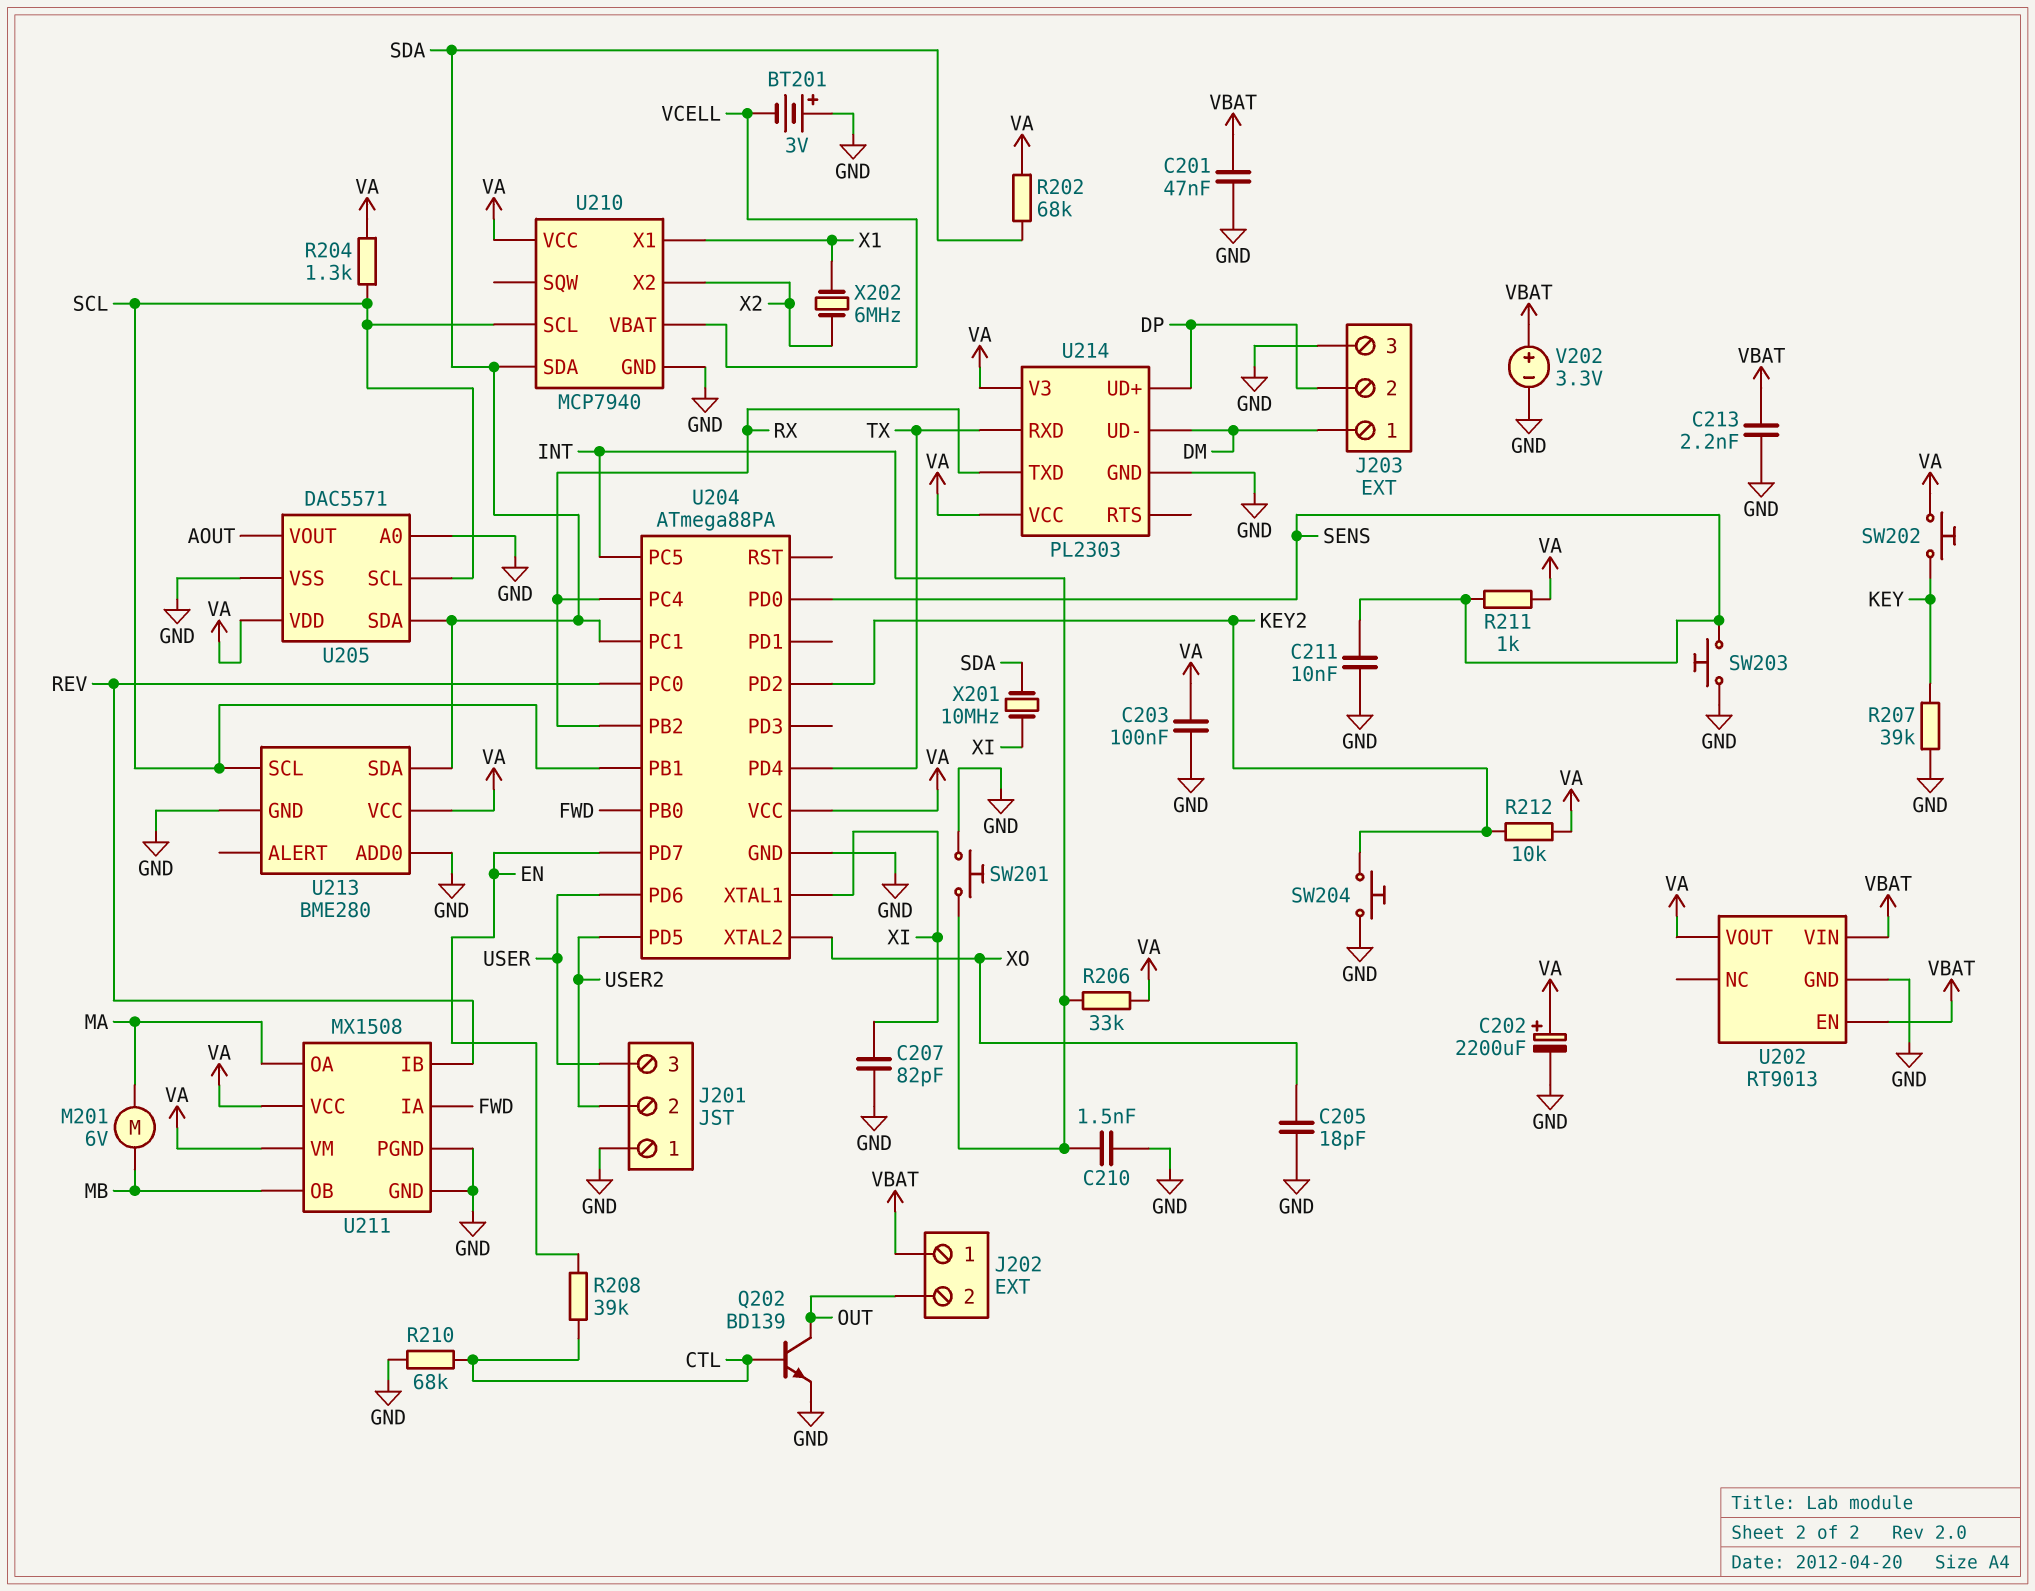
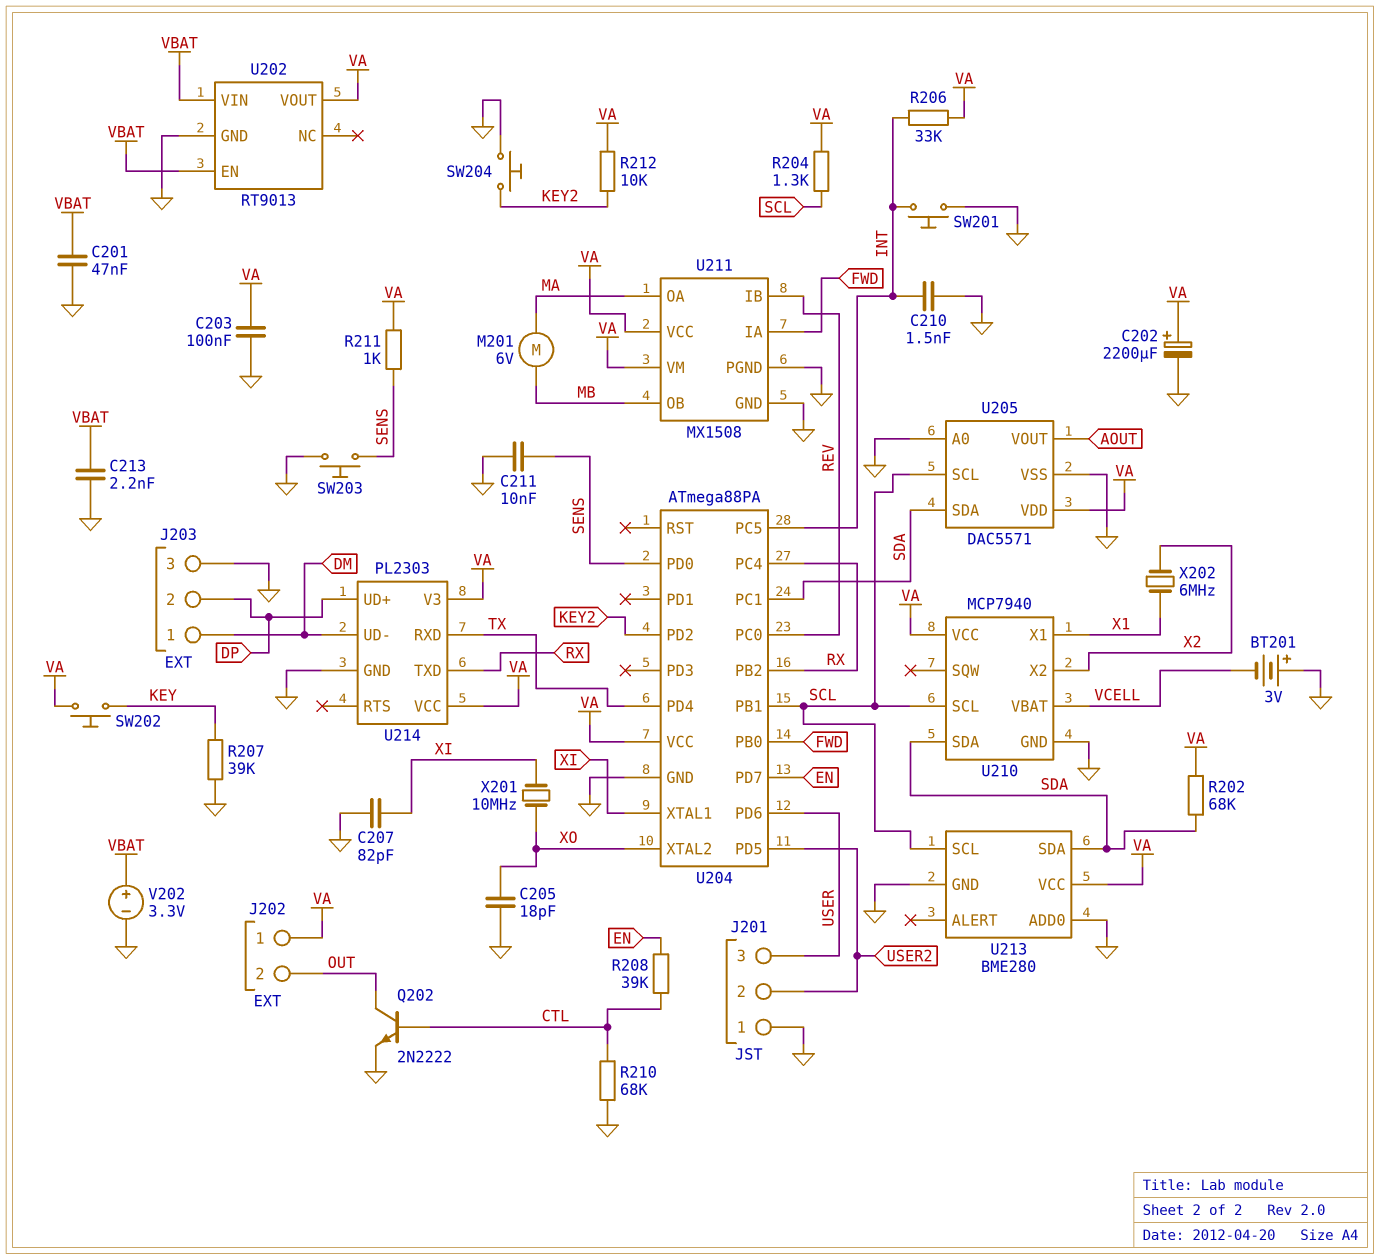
J202 pin 1: VBAT -> VA
Q202: NPN BD139 (B CTL, C OUT, E GND) -> NPN 2N2222 (B CTL, C OUT, E GND)
X201: 10MHz (SDA, XI) -> 10MHz (XI, XO)

